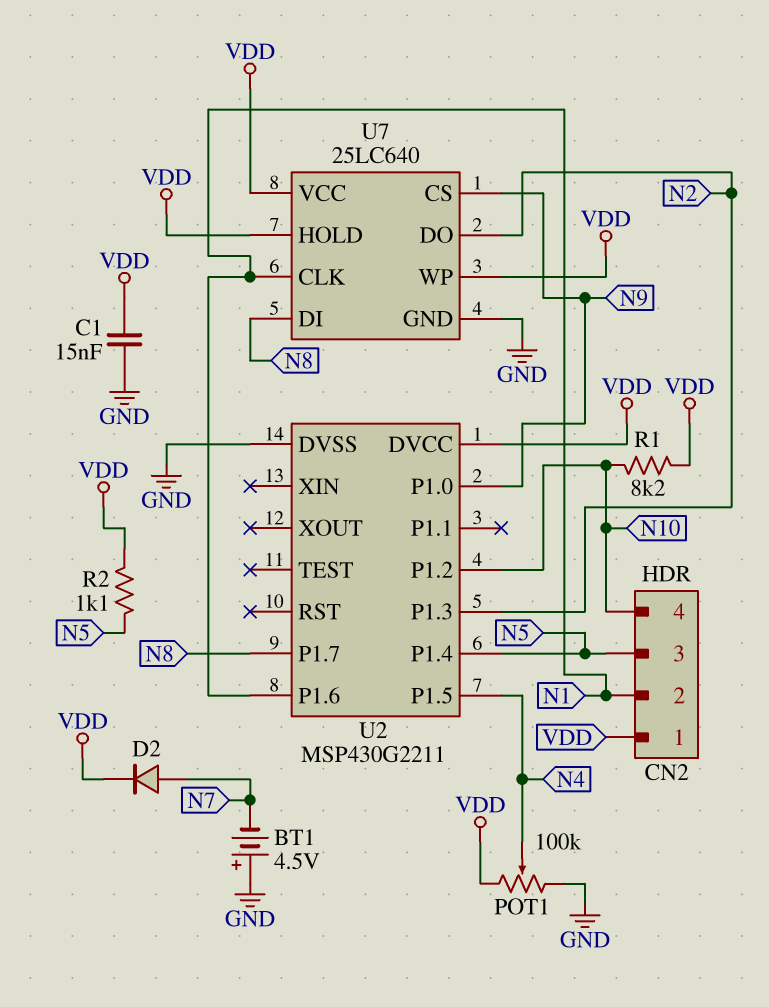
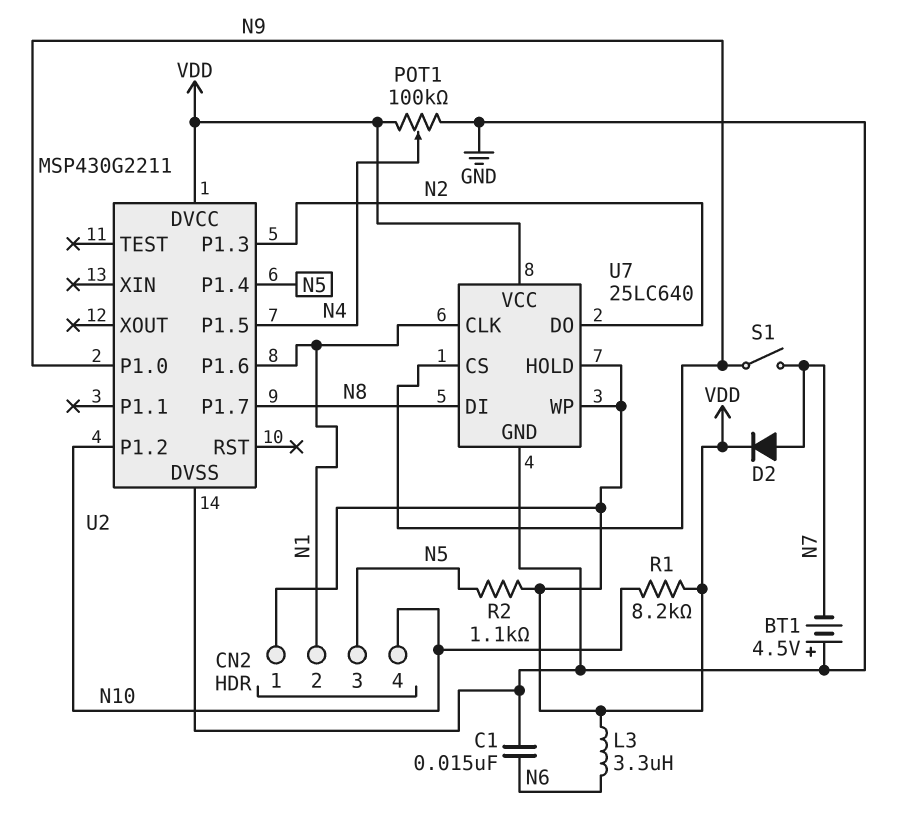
C1: 15nF (GND, VDD) -> 15nF (GND, N6)
L3: none -> 3.3uH (N6, VDD)
S1: none -> switch (N7, N9)

